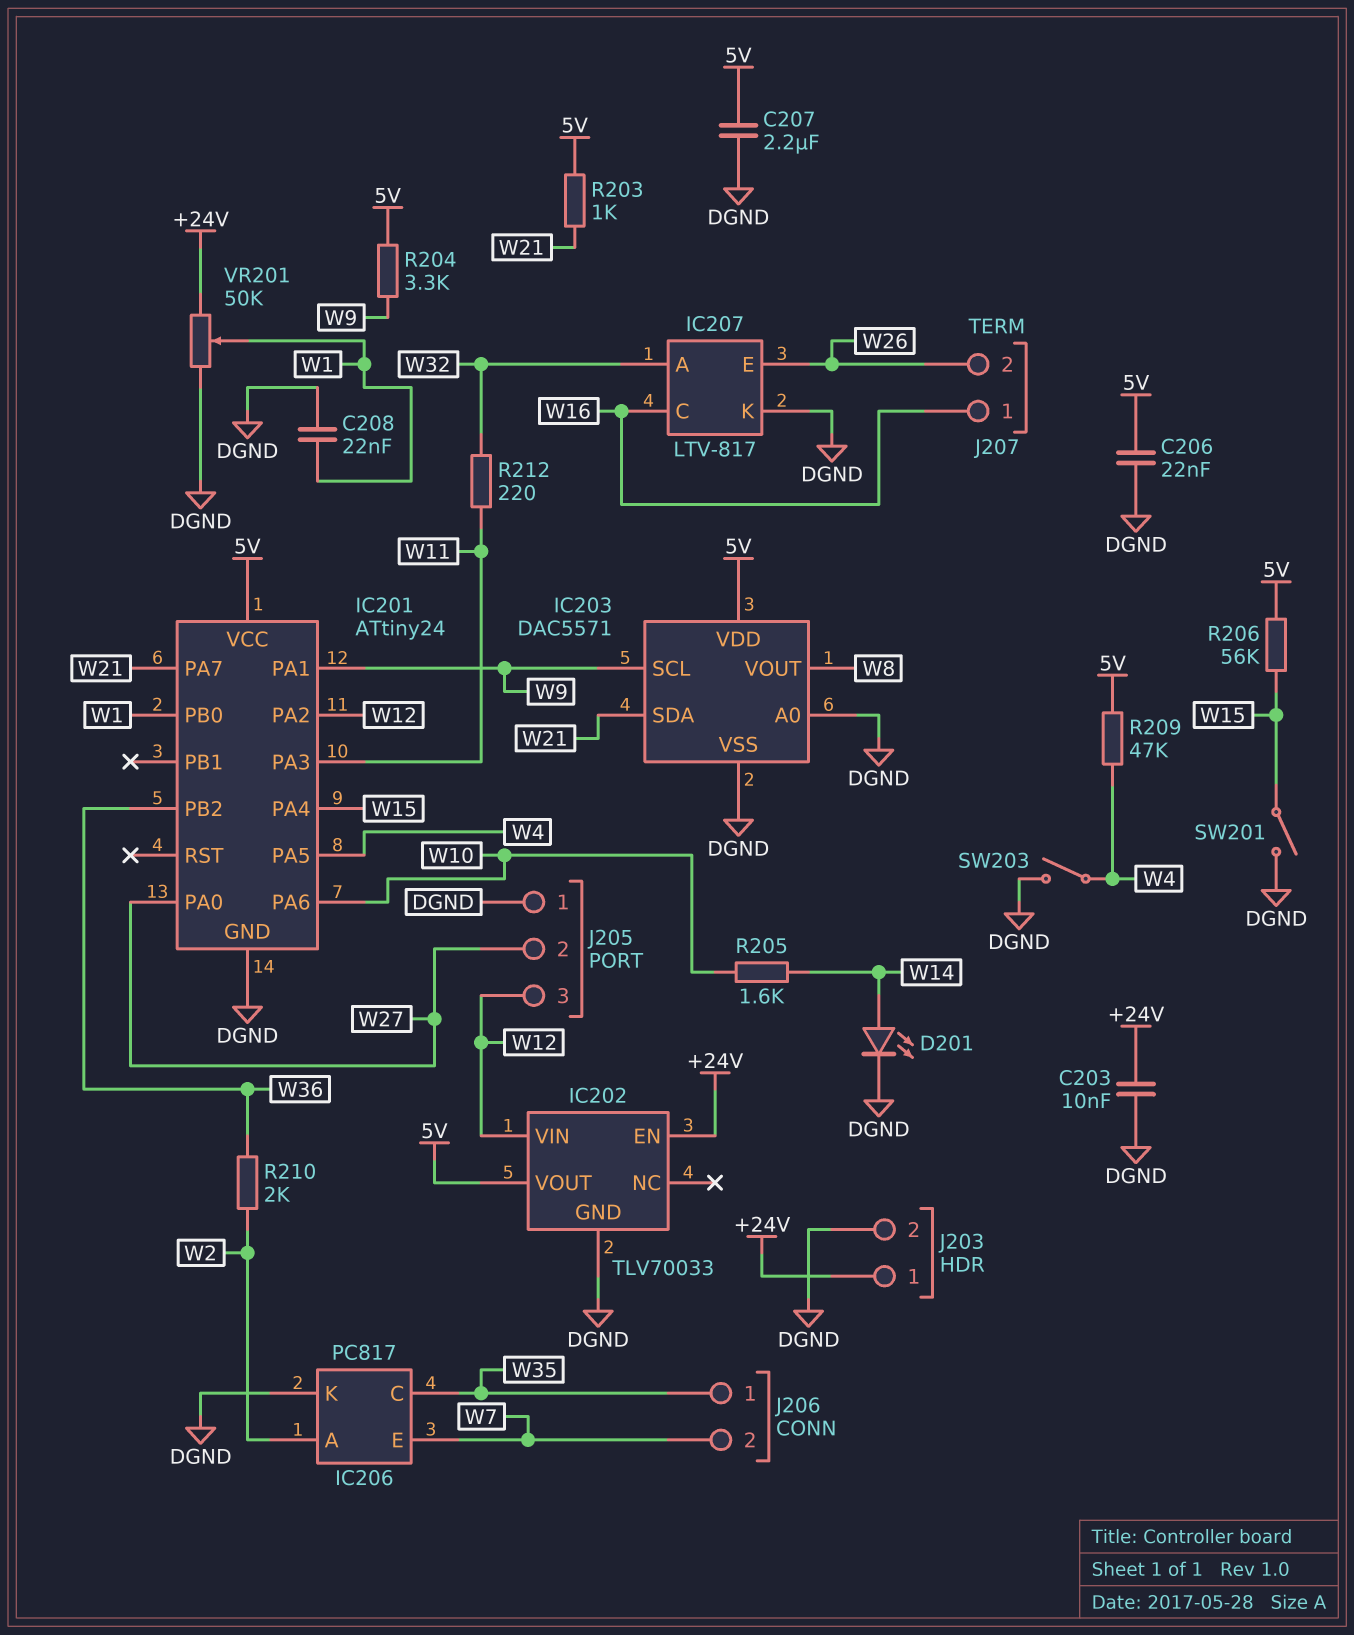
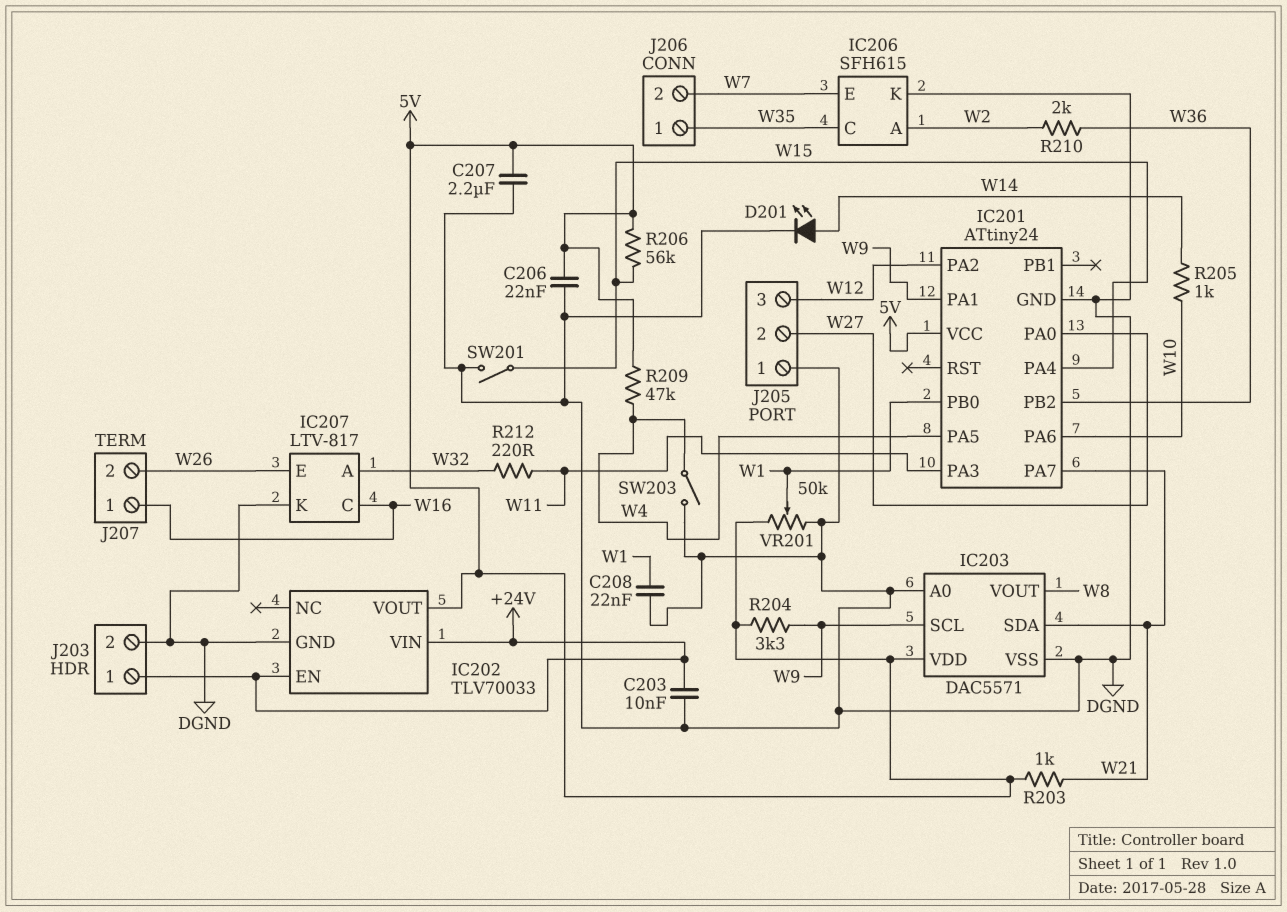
IC202 pin VIN: W12 -> +24V
IC206: PC817 -> SFH615
R205: 1.6k (W10, W14) -> 1k (W10, W14)
VR201: 50k (+24V, DGND, wiper W1) -> 50k (5V, DGND, wiper W1)

